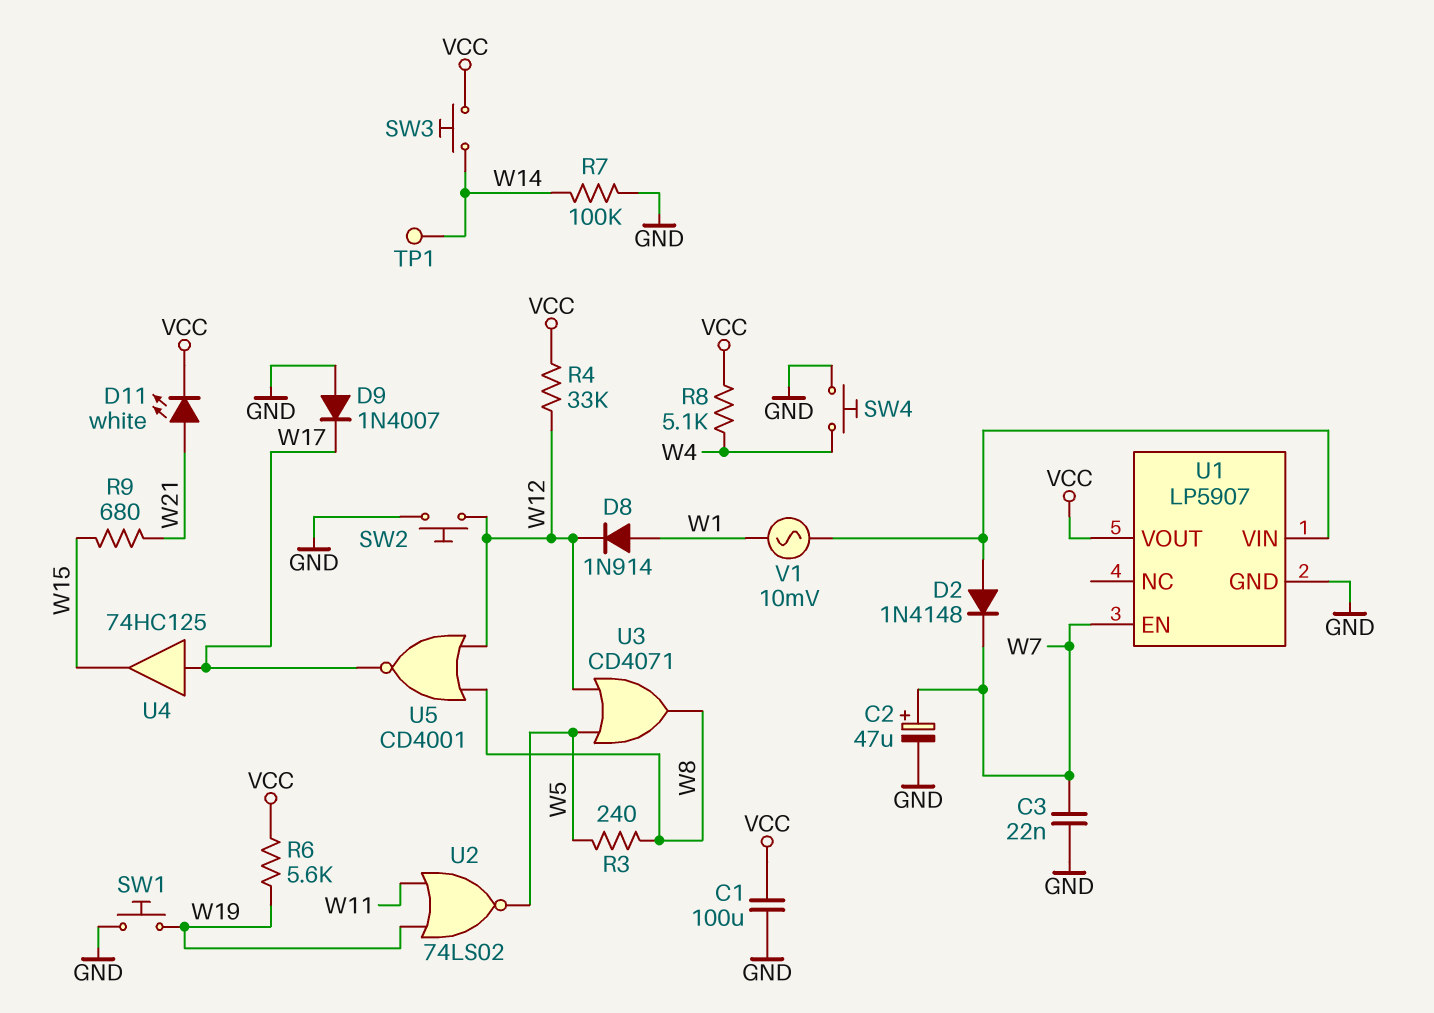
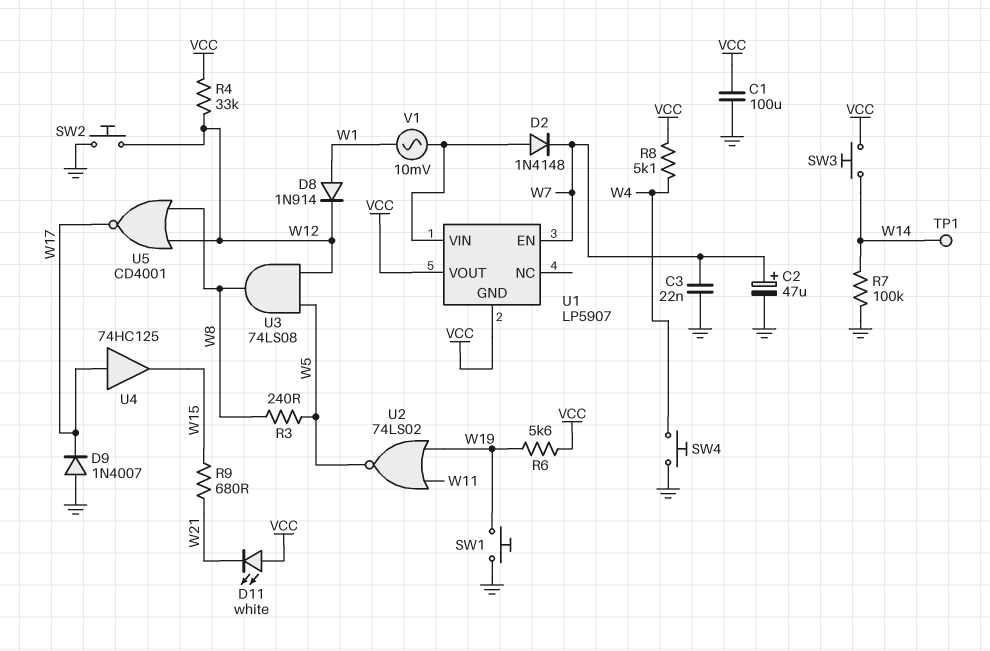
D11: LED white (A W21, K VCC) -> LED white (A VCC, K W21)
U1 pin GND: GND -> VCC
U3: OR CD4071 (in W5, in W12, out W8) -> AND 74LS08 (in W5, in W12, out W8)

